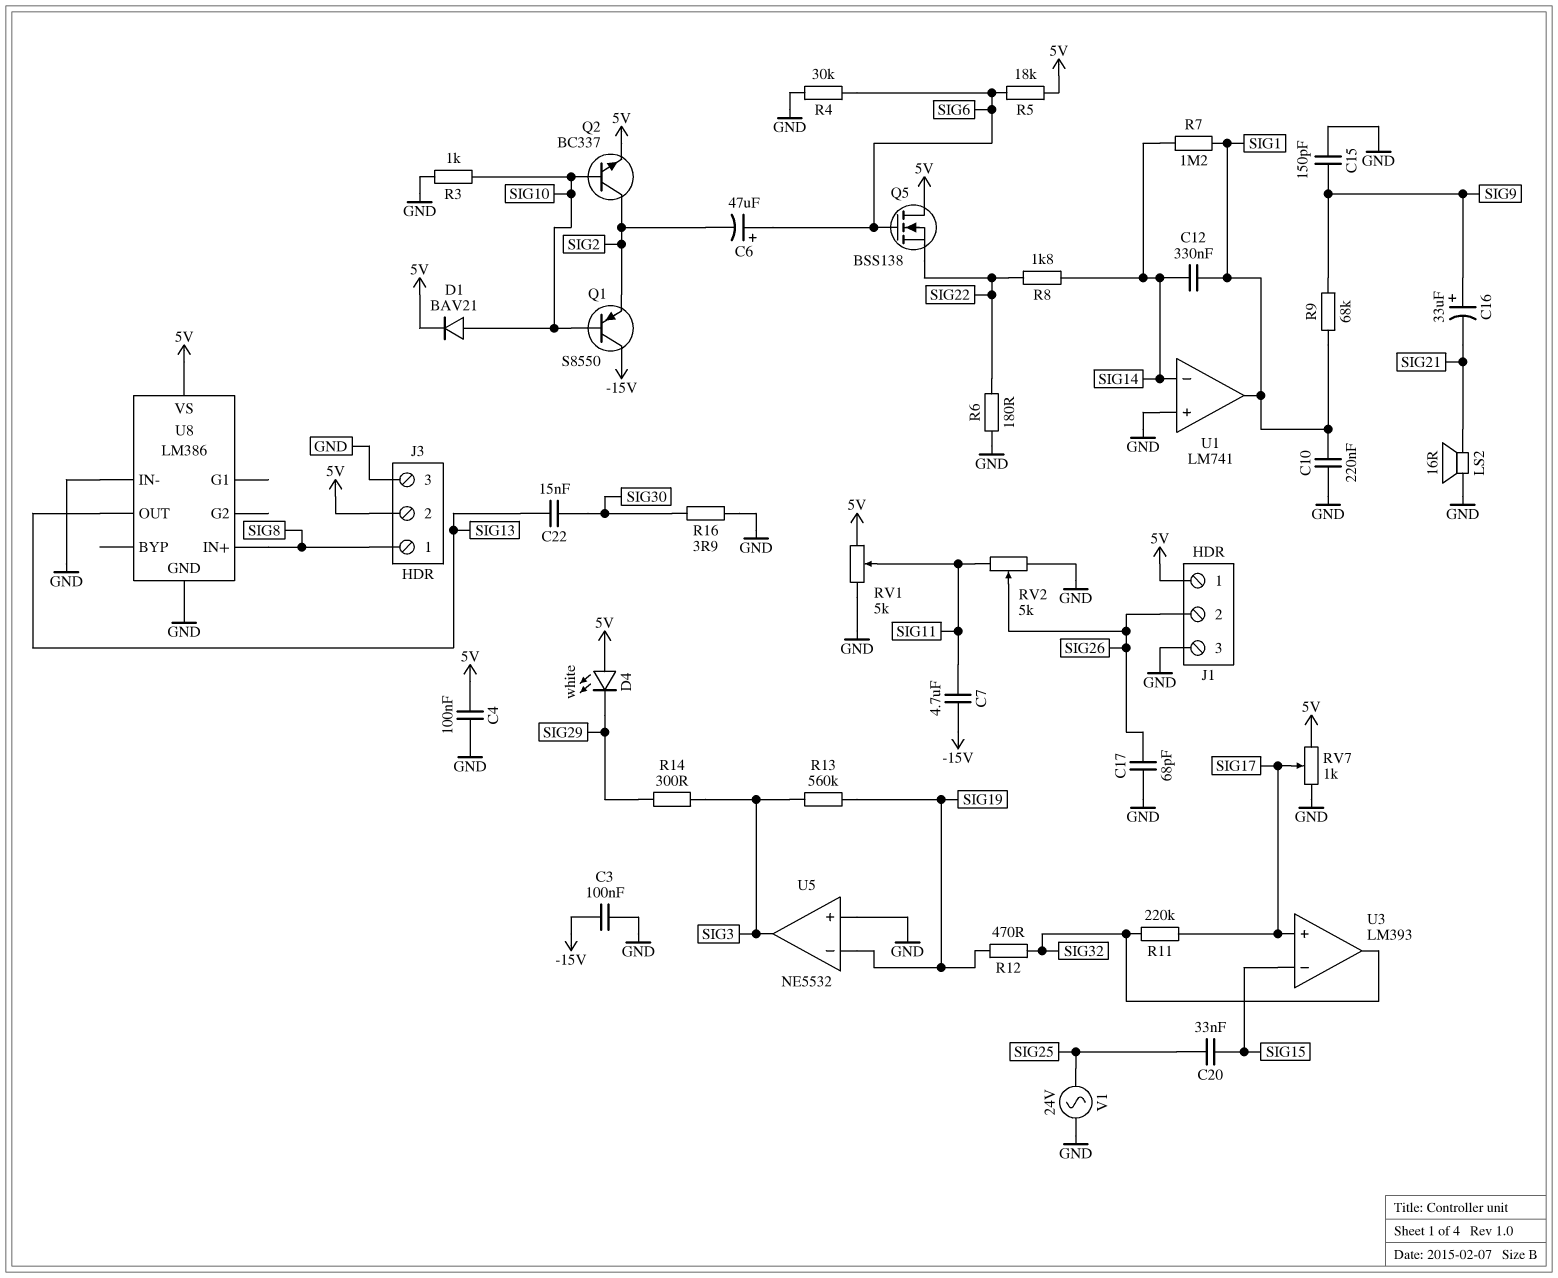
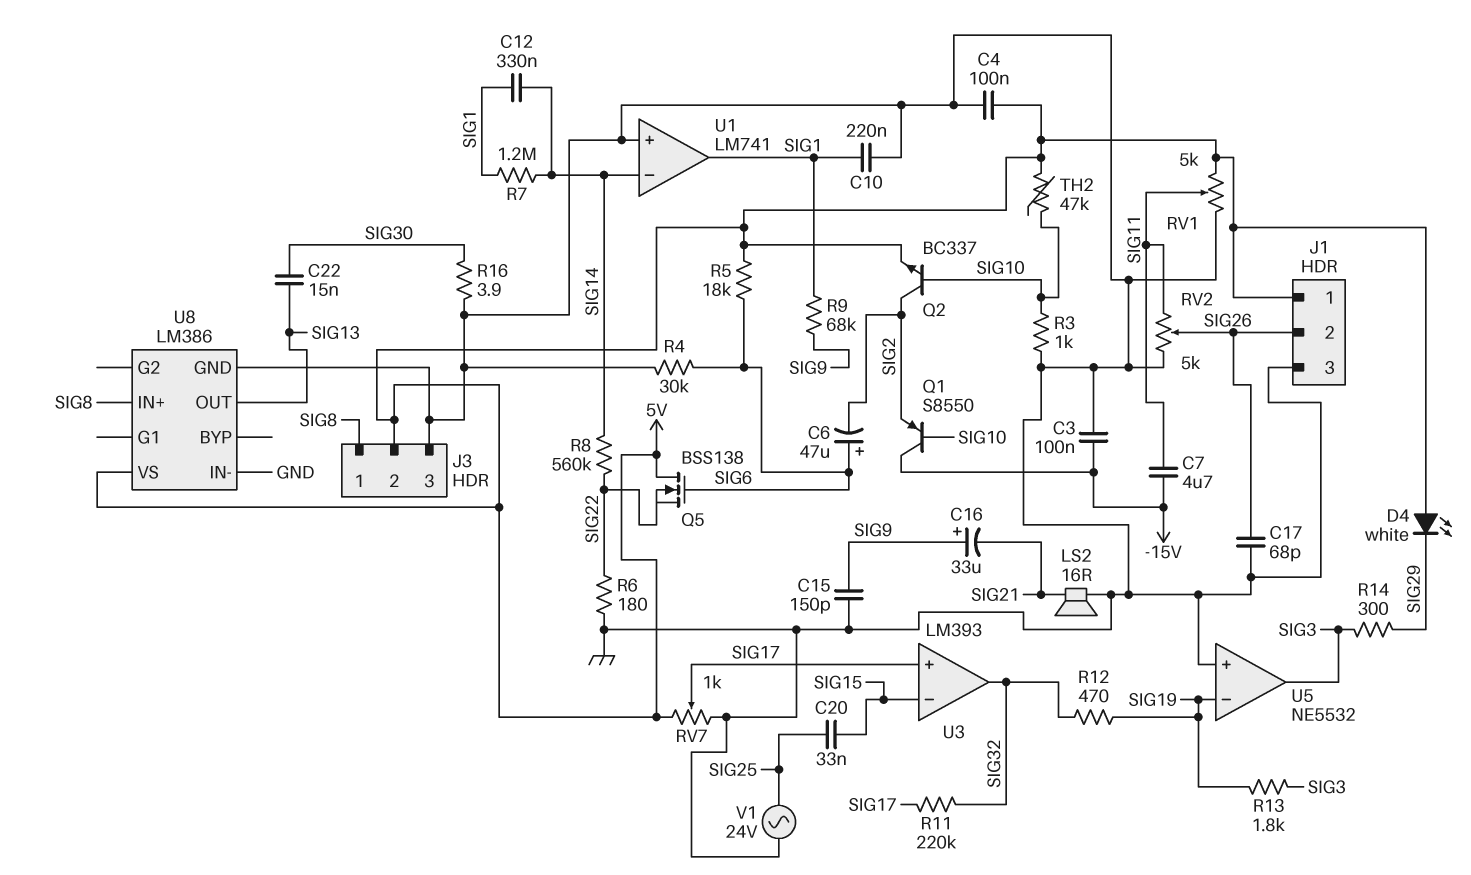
D1: diode BAV21 (A SIG10, K 5V) -> none
R8: 1.8k (SIG14, SIG22) -> 560k (SIG14, SIG22)
R13: 560k (SIG3, SIG19) -> 1.8k (SIG3, SIG19)
TH2: none -> 47k (5V, SIG10)

